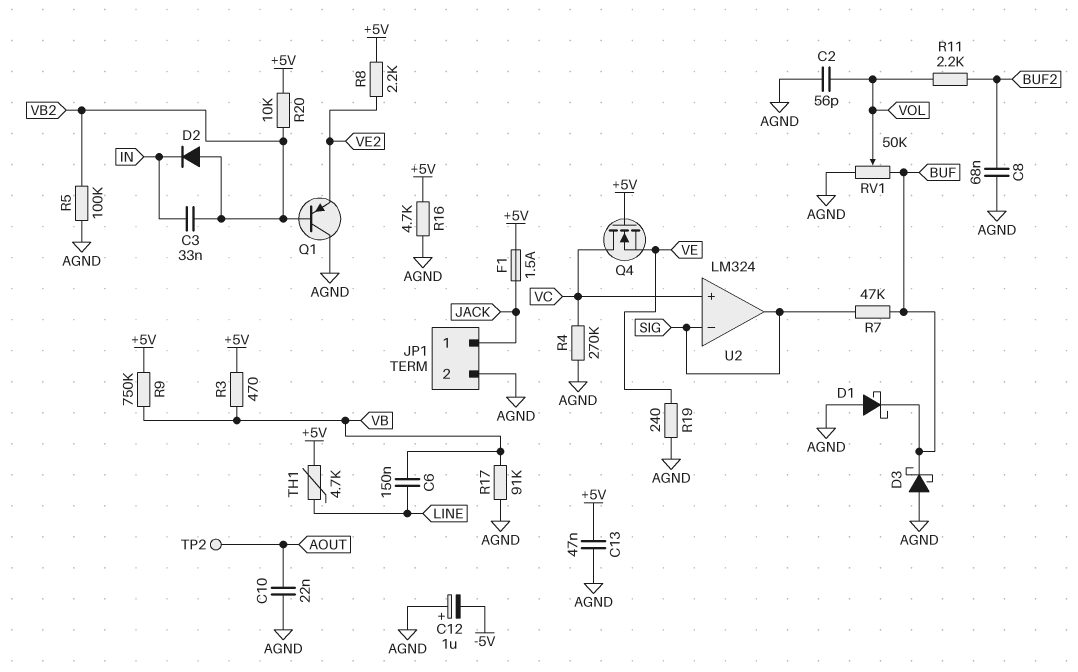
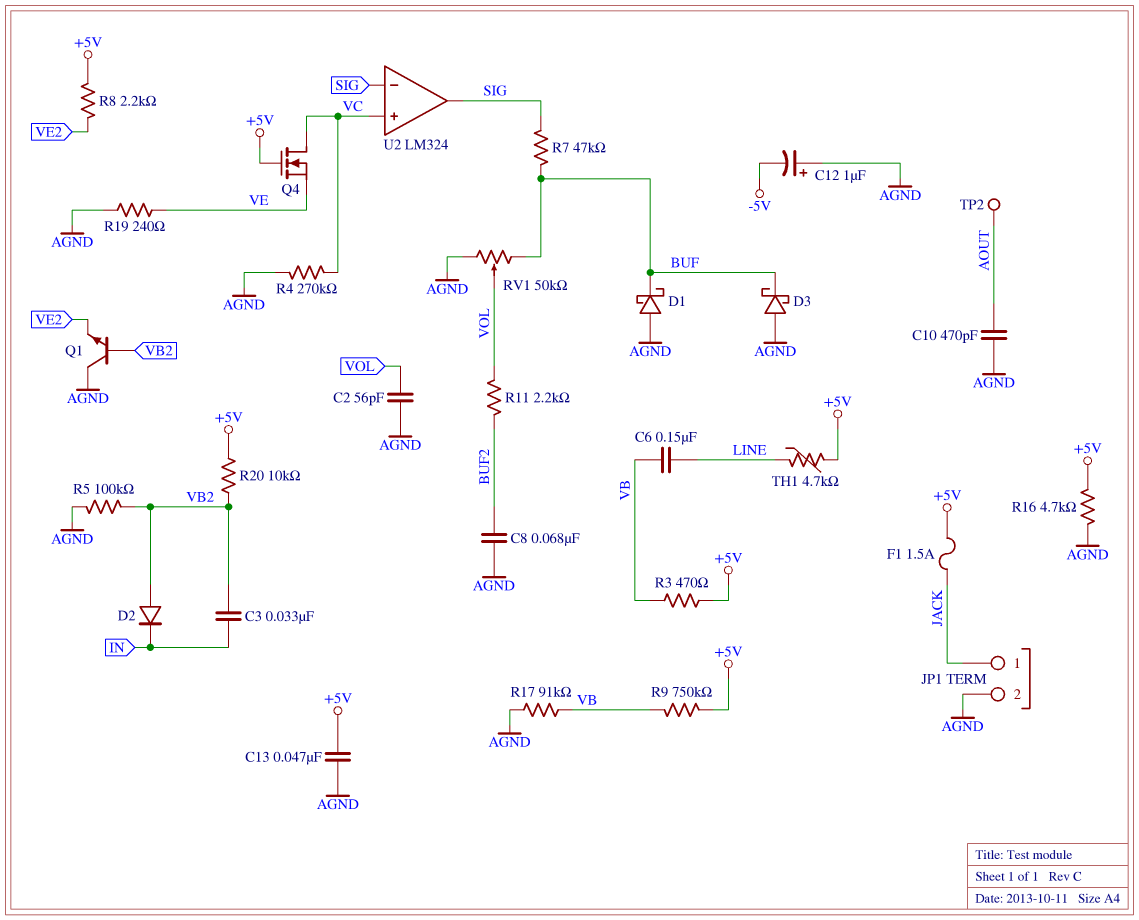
C10: 22nF (AGND, AOUT) -> 470pF (AGND, AOUT)
Q1: PNP (B VB2, C AGND, E VE2) -> NPN (B VB2, C AGND, E VE2)

